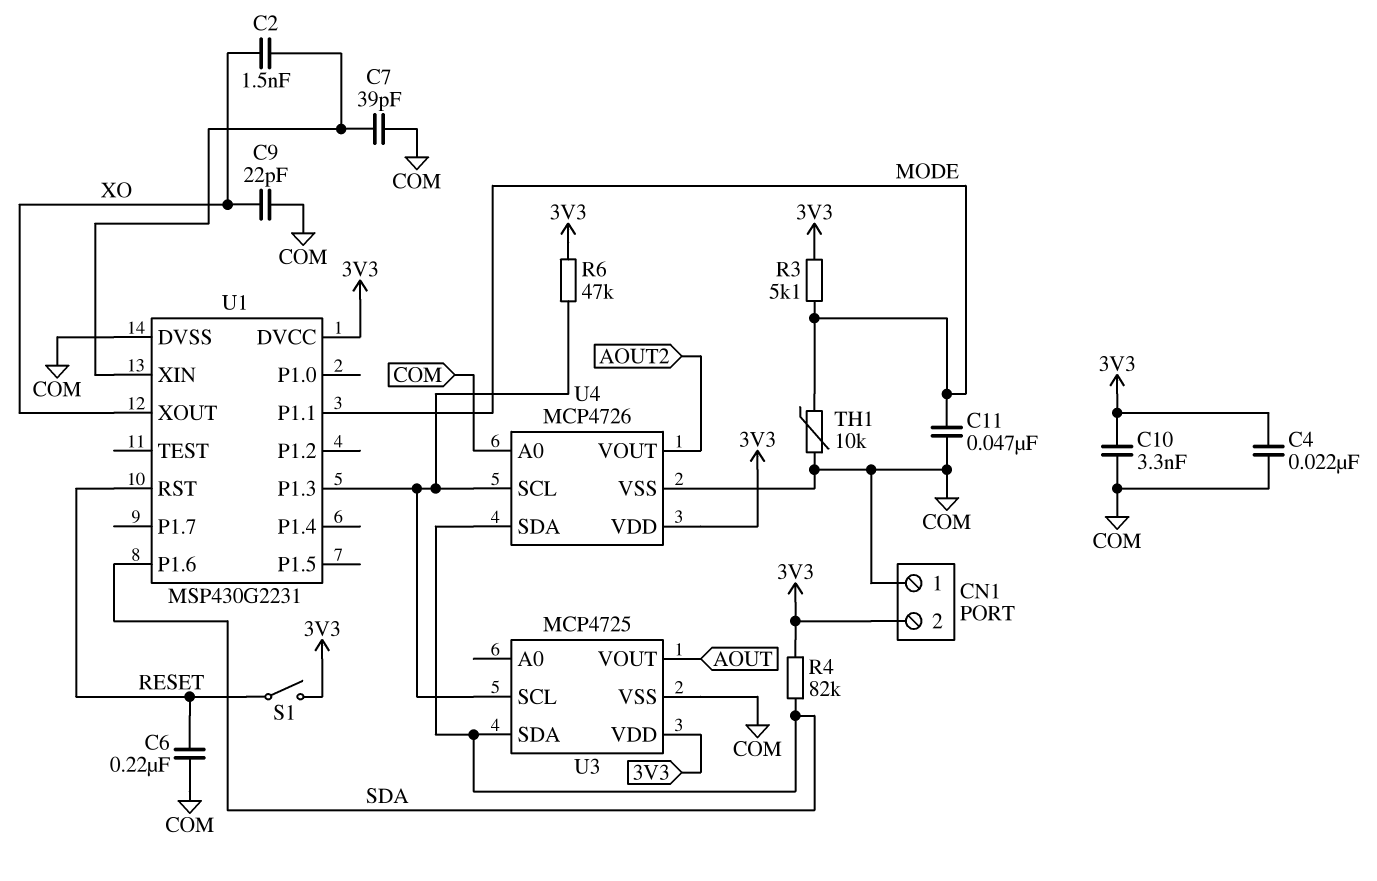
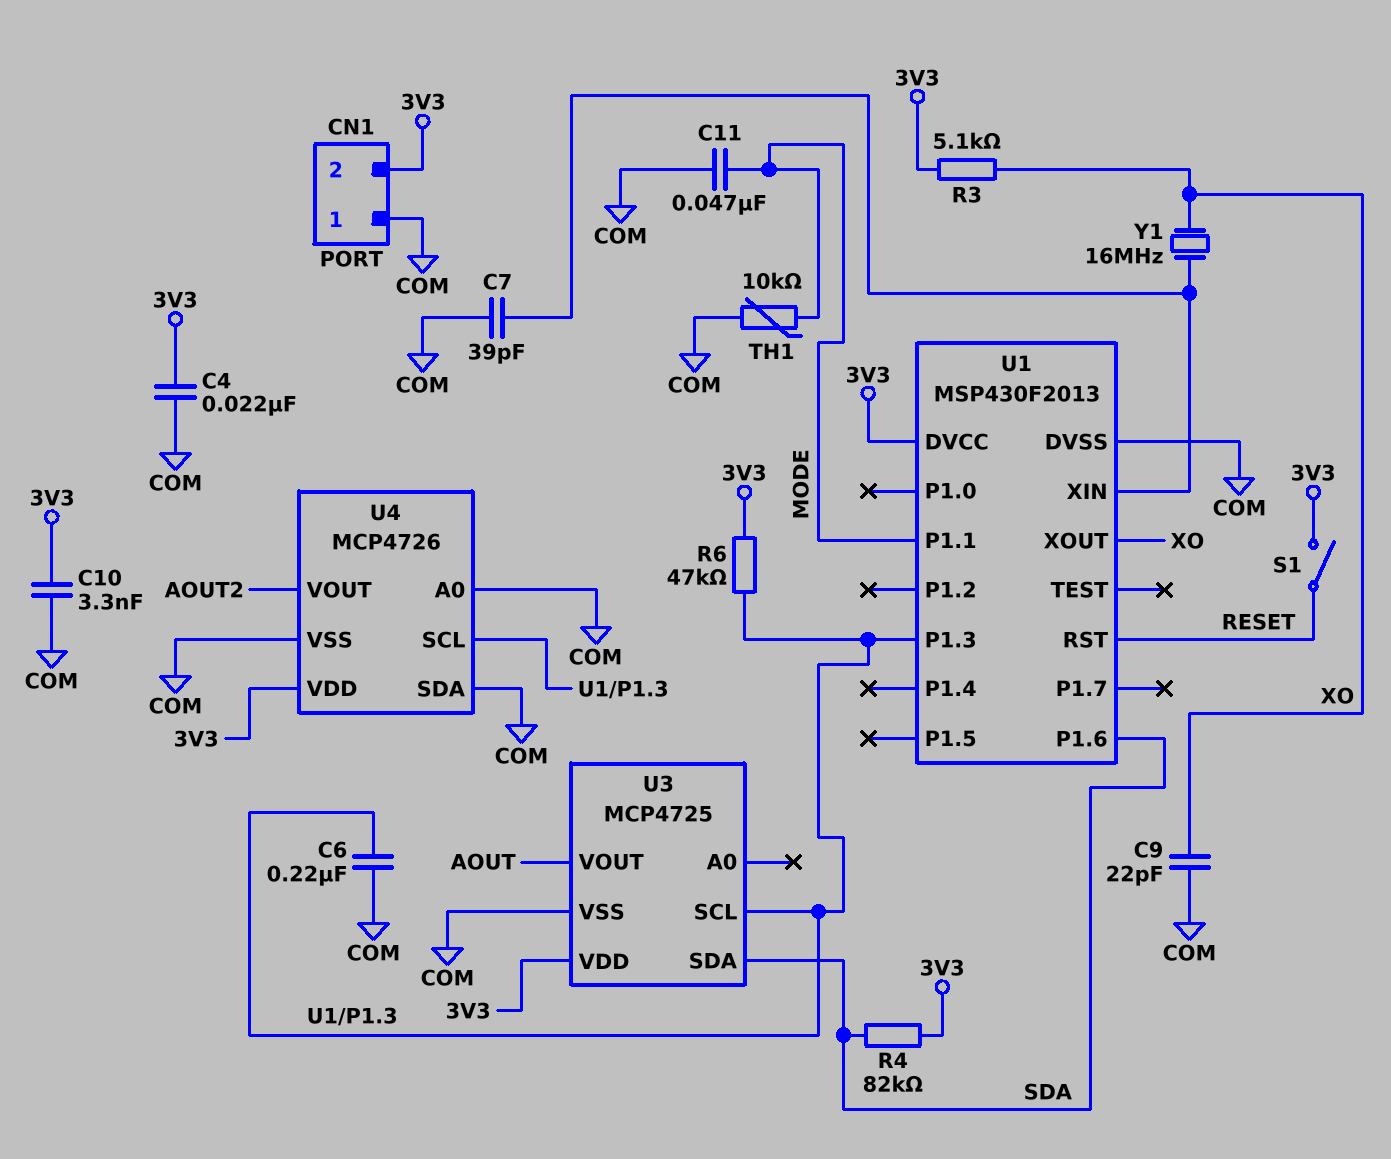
C2: 1.5nF (U1/XIN, XO) -> none
C6: 220nF (COM, RESET) -> 220nF (COM, U1/P1.3)
R3: 5.1k (3V3, MODE) -> 5.1k (3V3, XO)
U1: MSP430G2231 -> MSP430F2013
U4 pin SDA: SDA -> COM
Y1: none -> 16MHz (U1/XIN, XO)

